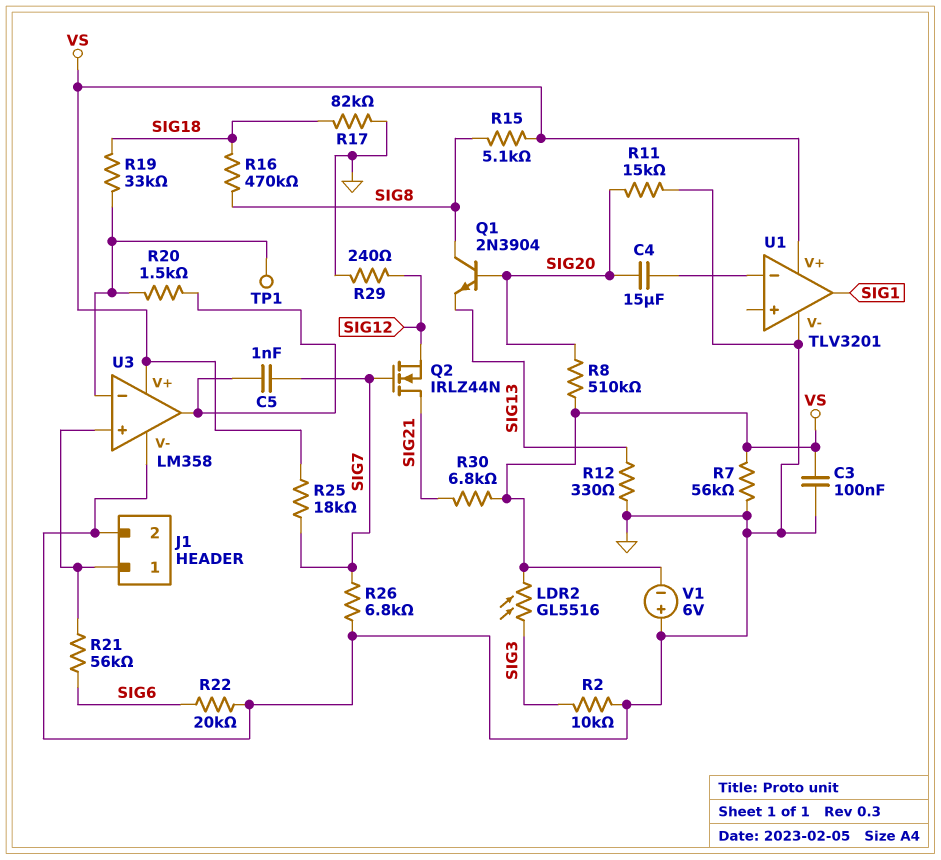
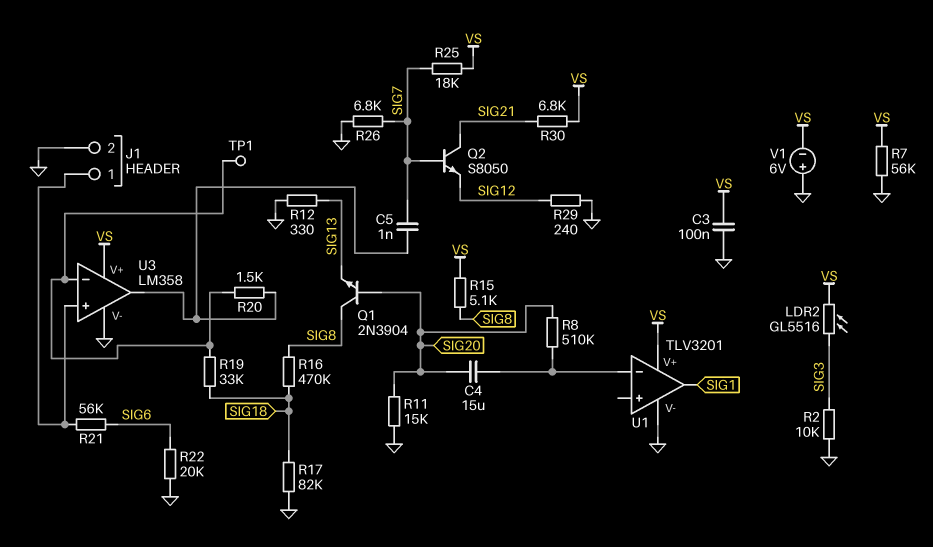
Q2: NMOS IRLZ44N (G SIG7, D SIG21, S SIG12) -> NPN S8050 (B SIG7, C SIG21, E SIG12)
R8: 510k (SIG20, VS) -> 510k (SIG20, U1/in-)

